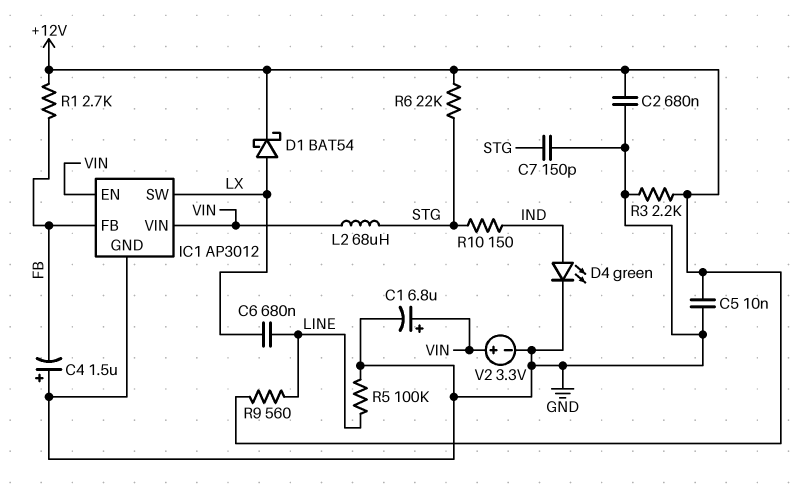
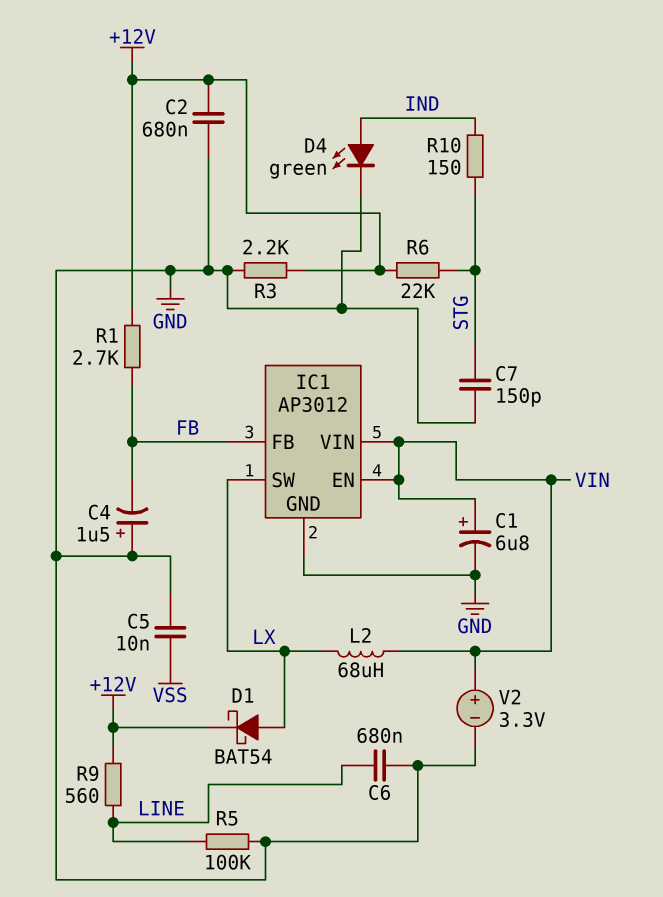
C5: 10nF (+12V, GND) -> 10nF (GND, VSS)
C6: 680nF (LINE, LX) -> 680nF (GND, LINE)
L2: 68uH (STG, VIN) -> 68uH (LX, VIN)

